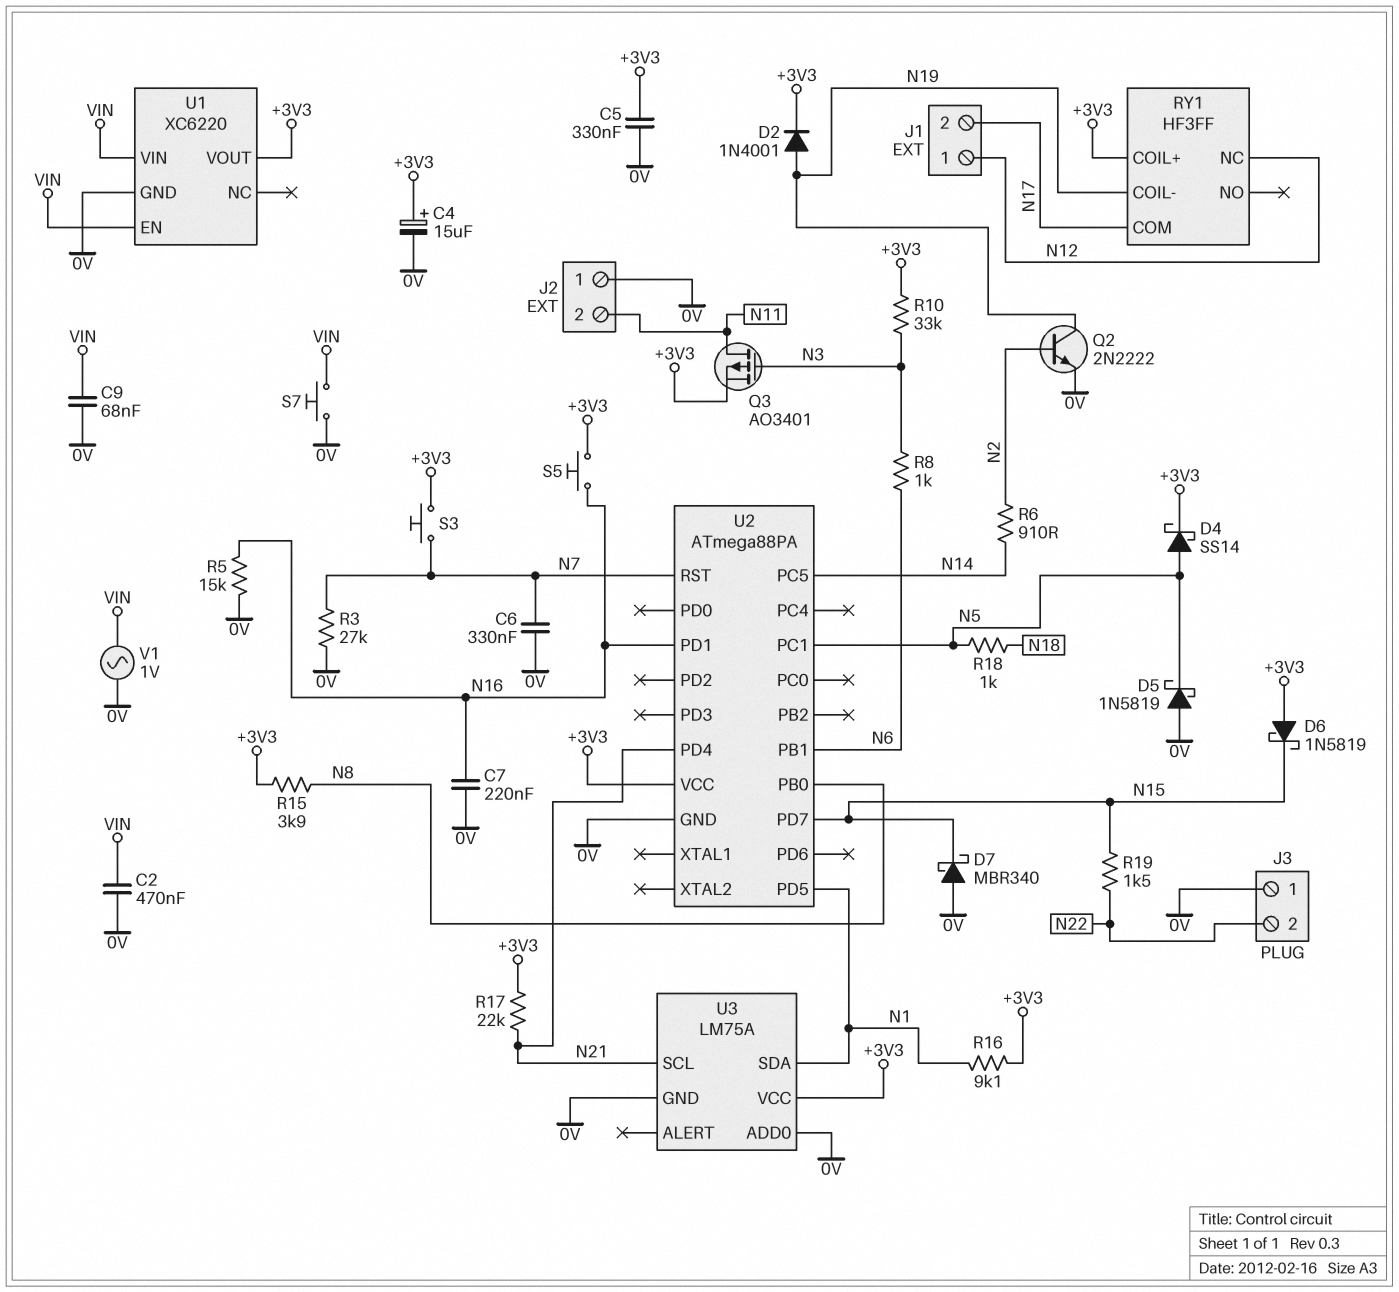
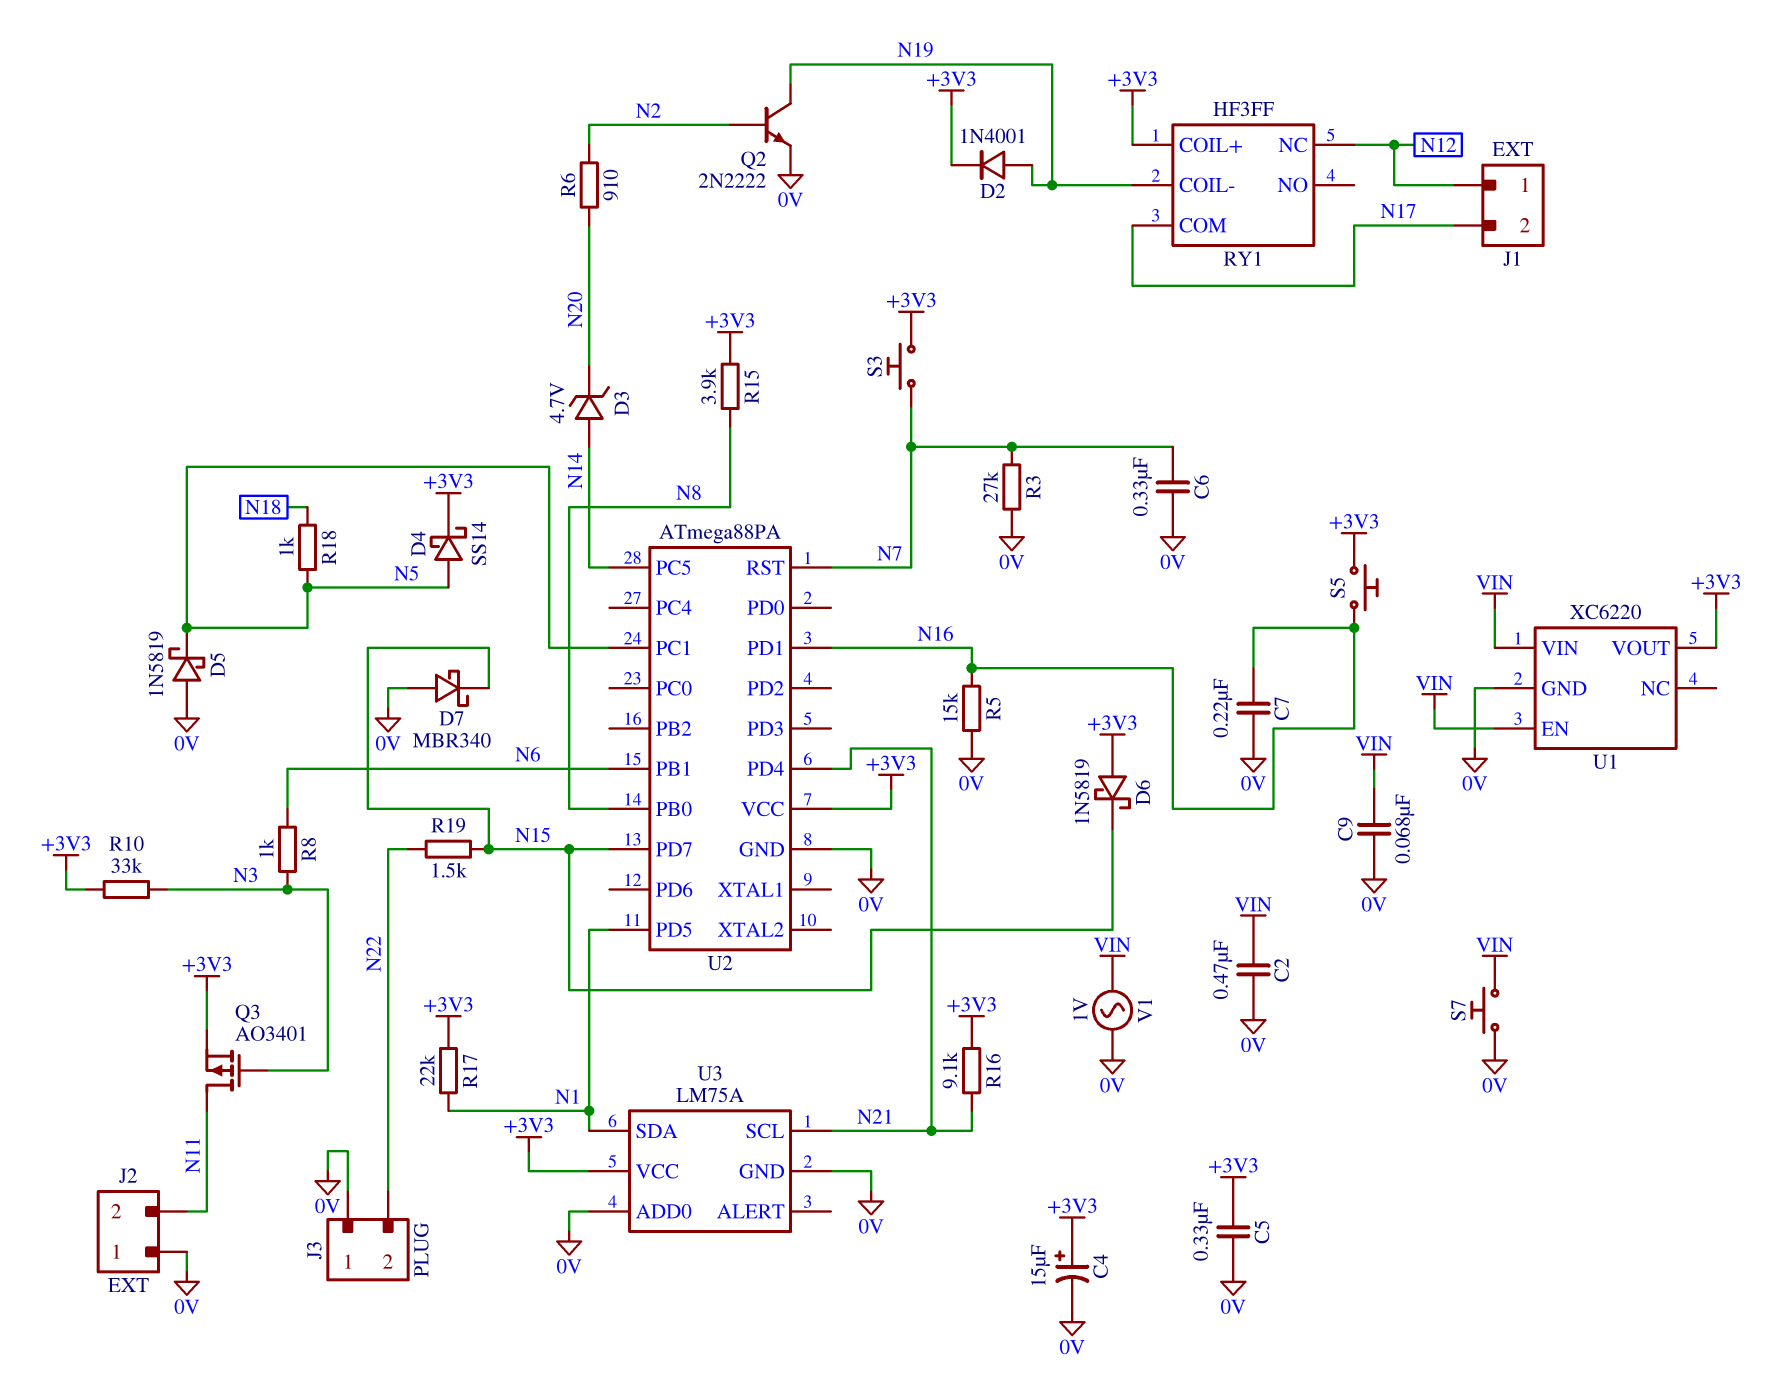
D3: none -> zener 4.7V (A N14, K N20)
R6: 910 (N2, N14) -> 910 (N2, N20)
R16: 9.1k (+3V3, N1) -> 9.1k (+3V3, N21)
R17: 22k (+3V3, N21) -> 22k (+3V3, N1)

